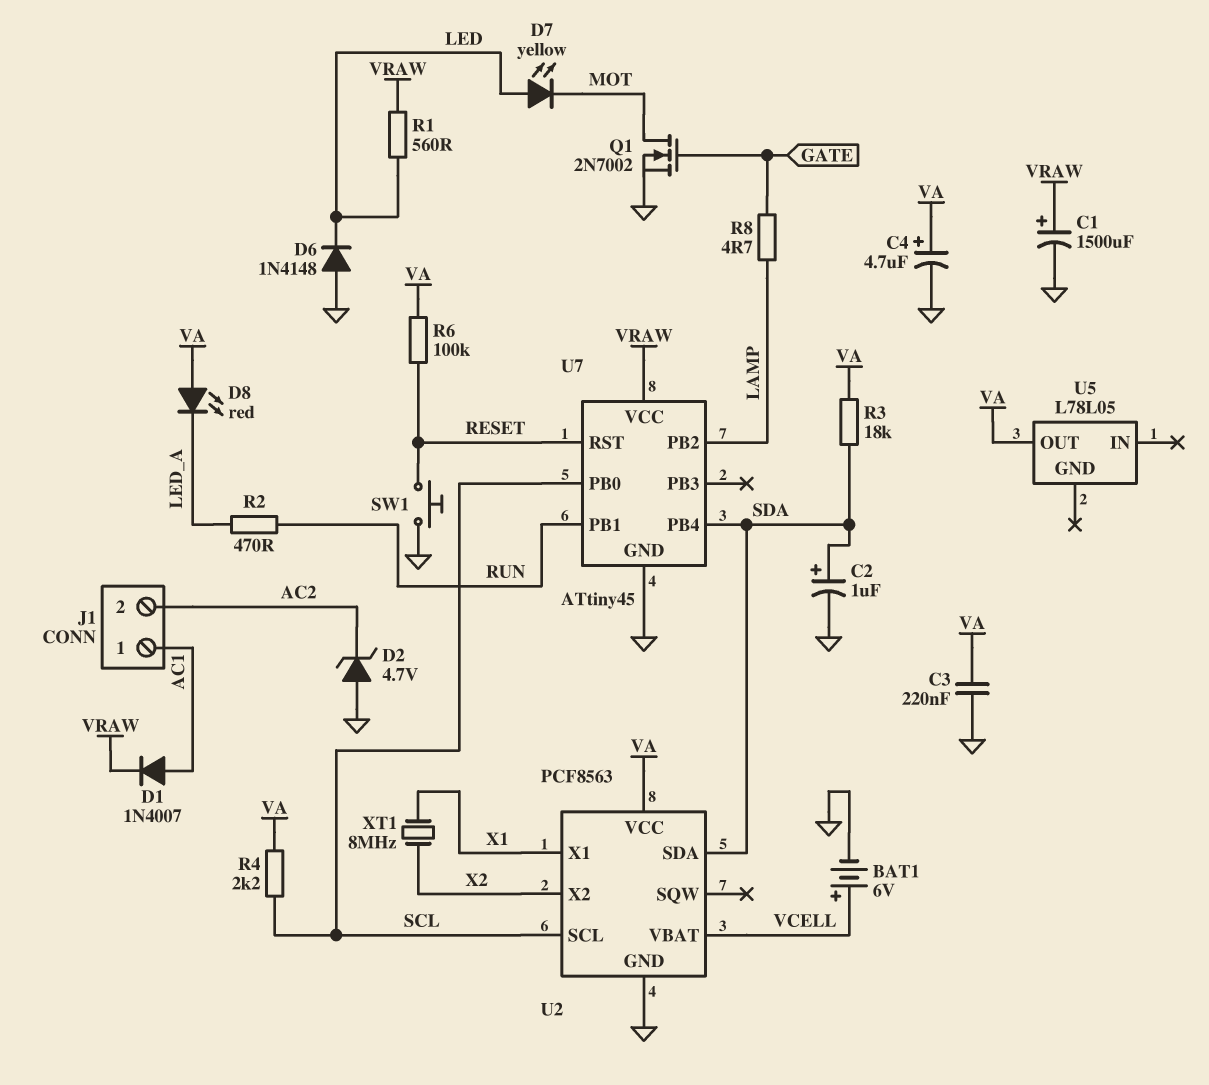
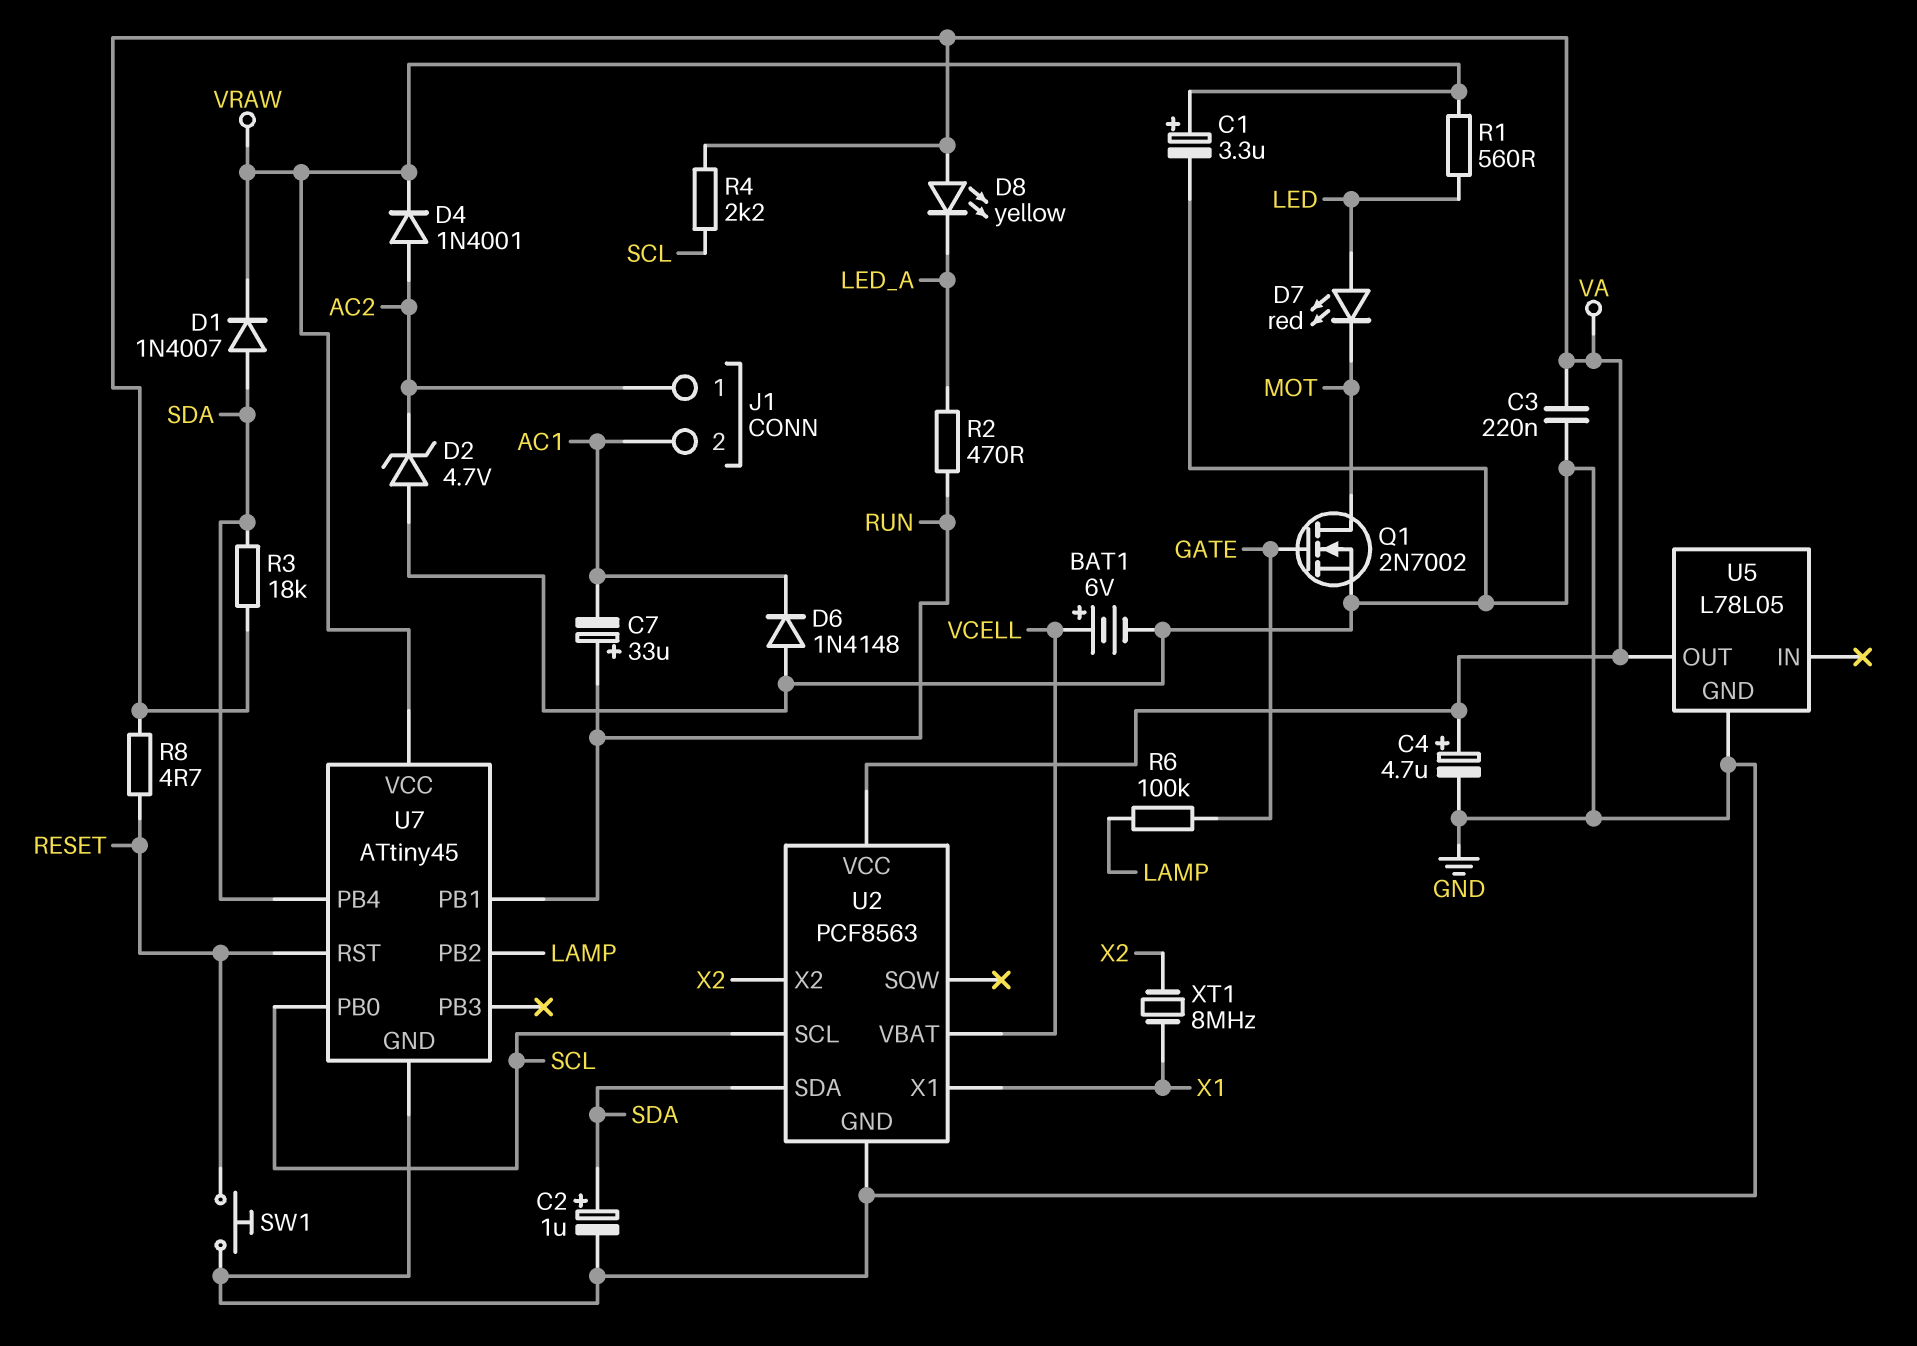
C1: 1500uF (plus VRAW, minus GND) -> 3.3uF (plus VRAW, minus GND)
C7: none -> 33uF (plus RUN, minus AC1)
D1: diode 1N4007 (A AC1, K VRAW) -> diode 1N4007 (A SDA, K VRAW)
D4: none -> diode 1N4001 (A AC2, K VRAW)
D6: diode 1N4148 (A GND, K LED) -> diode 1N4148 (A GND, K AC1)
D7: LED yellow (A LED, K MOT) -> LED red (A LED, K MOT)
D8: LED red (A VA, K LED_A) -> LED yellow (A VA, K LED_A)
J1 pin 1: AC1 -> AC2
J1 pin 2: AC2 -> AC1
R6: 100k (RESET, VA) -> 100k (GATE, LAMP)
R8: 4.7 (GATE, LAMP) -> 4.7 (RESET, VA)
U5 pin GND: none -> GND

